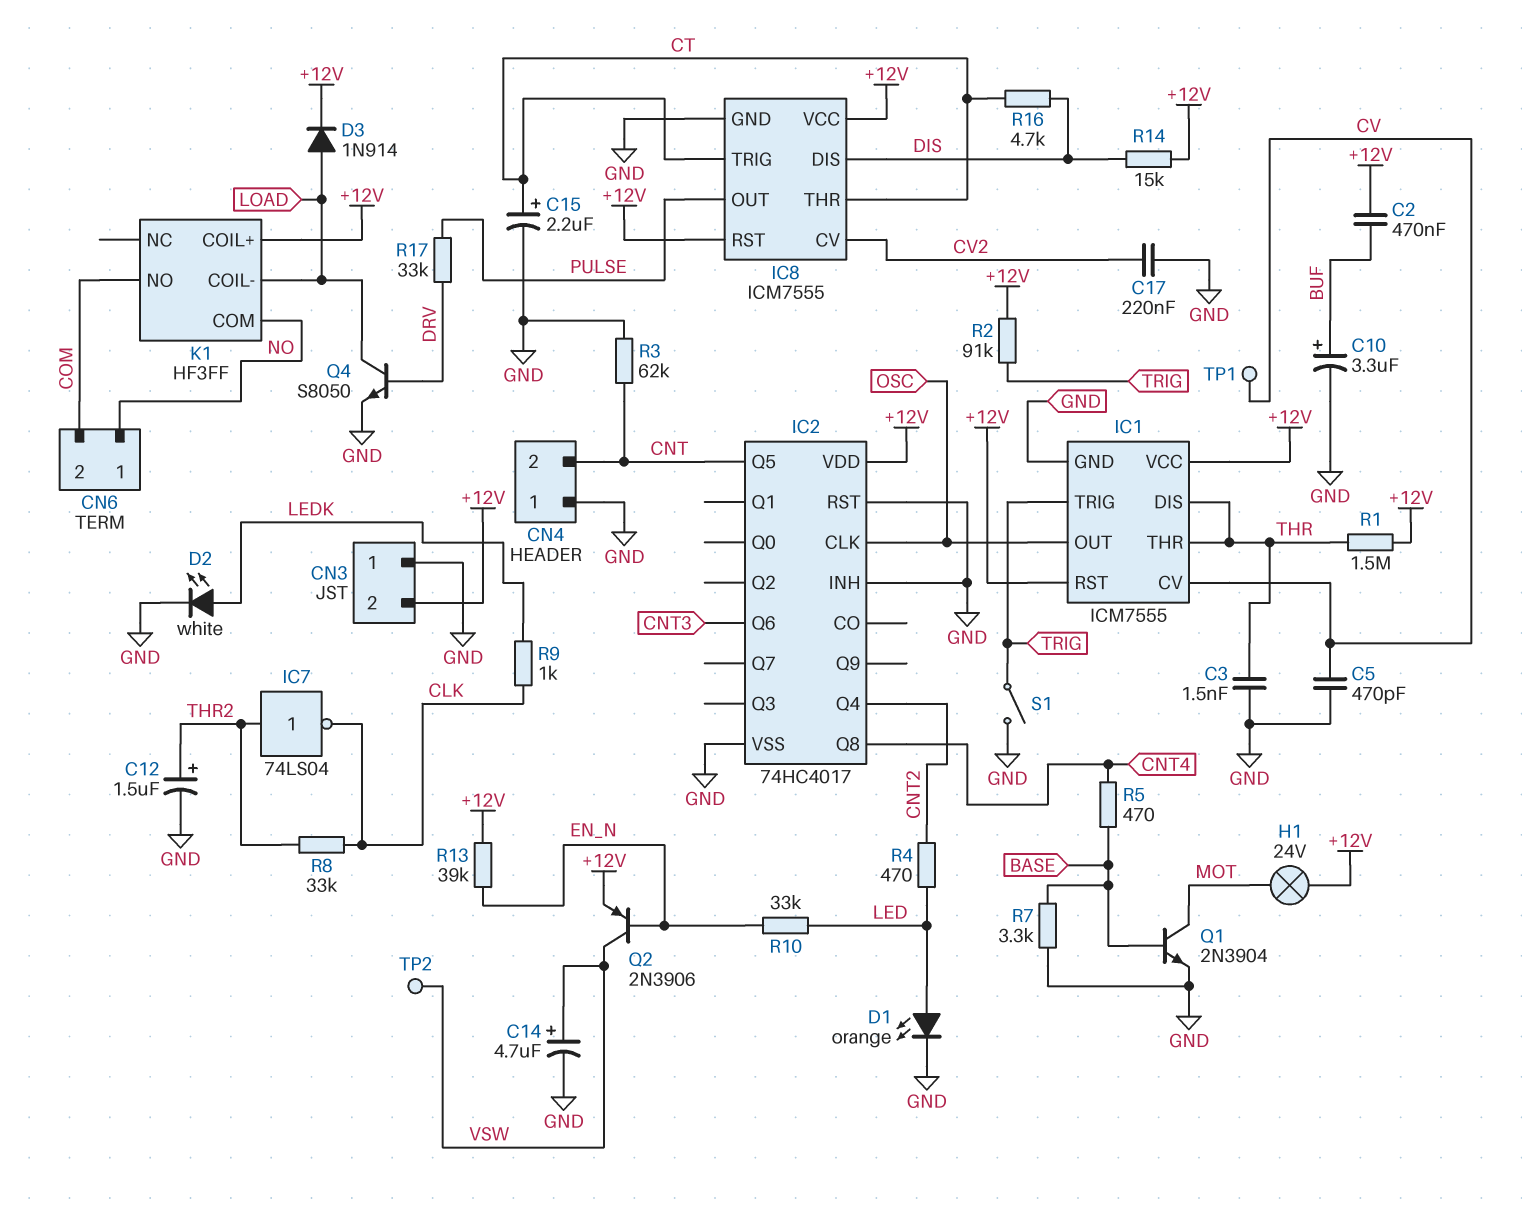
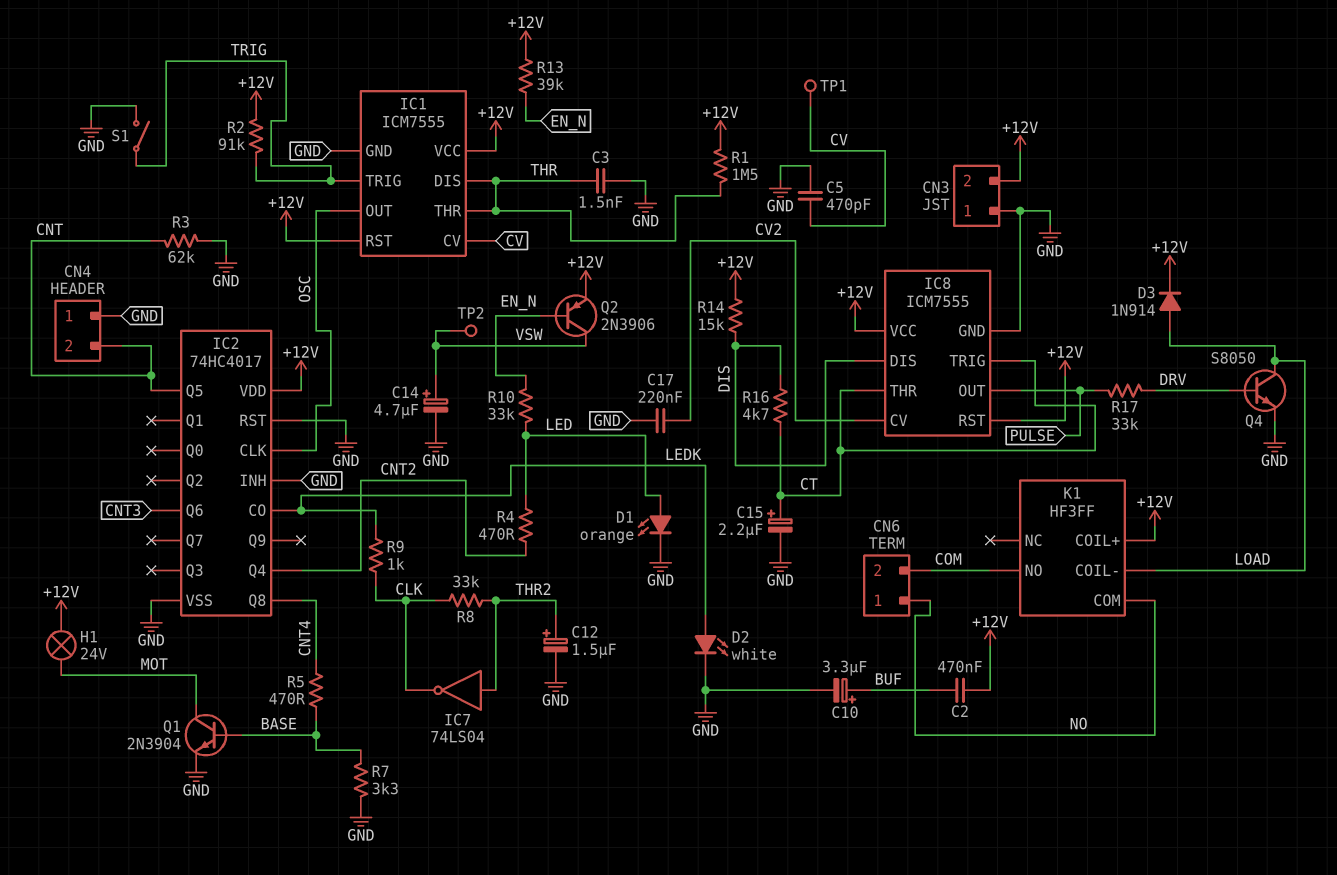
IC2 pin CO: none -> LEDK

